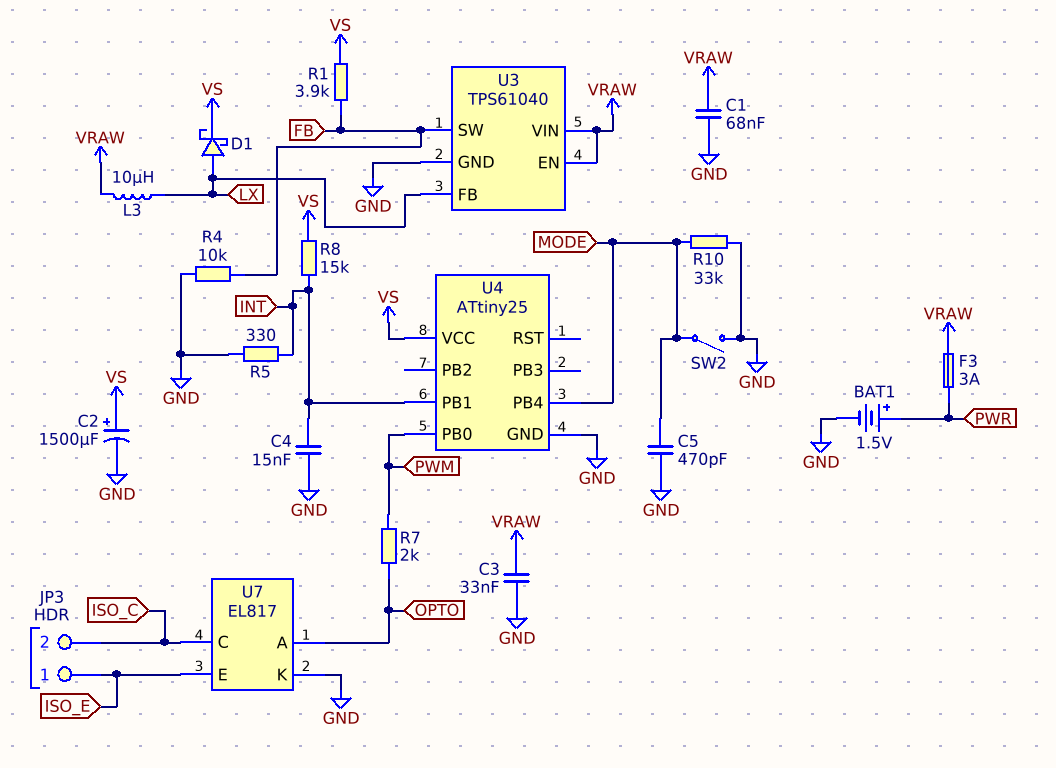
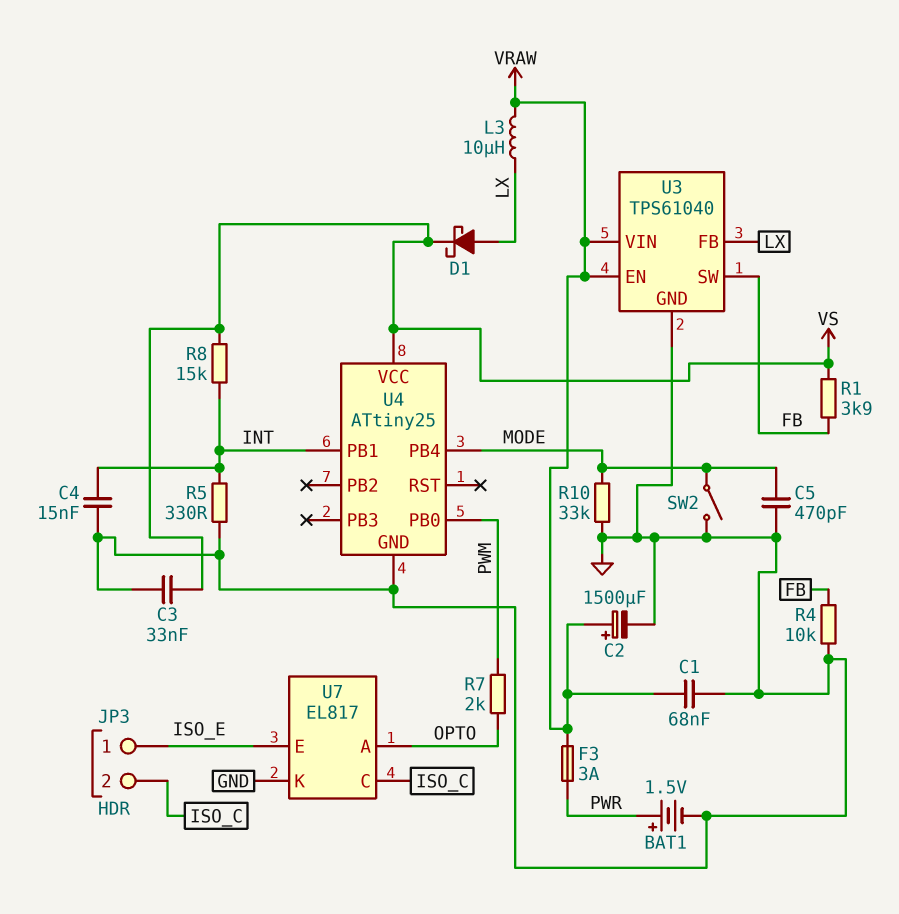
C2: 1500uF (plus VS, minus GND) -> 1500uF (plus VRAW, minus GND)
C3: 33nF (GND, VRAW) -> 33nF (GND, VS)

